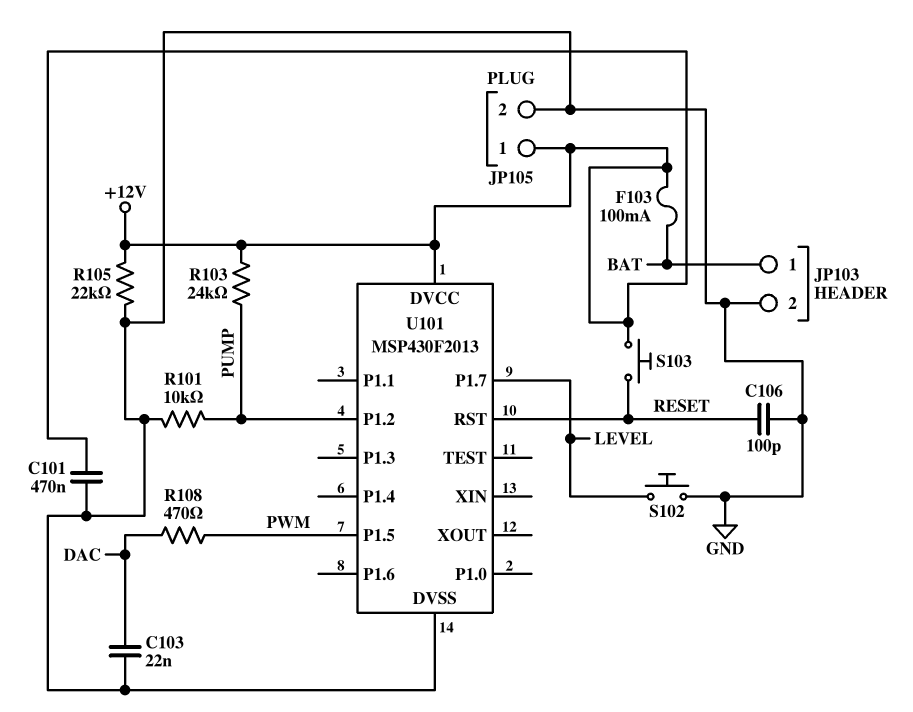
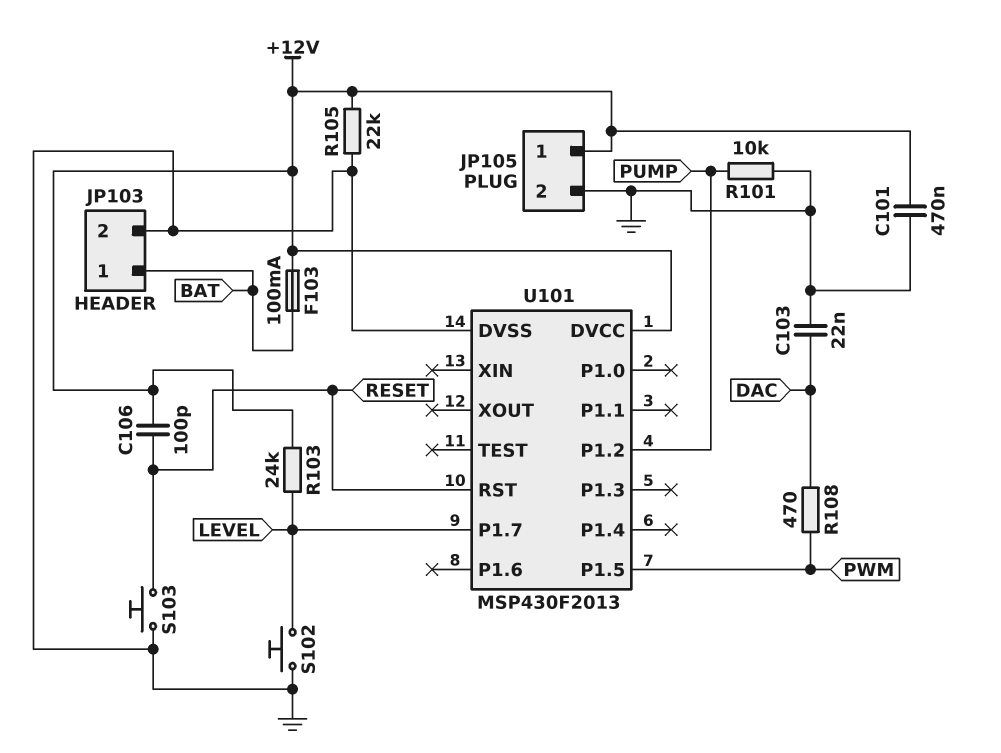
C106: 100pF (GND, RESET) -> 100pF (+12V, RESET)
R103: 24k (+12V, PUMP) -> 24k (+12V, LEVEL)
S103: button (+12V, RESET) -> button (GND, RESET)

